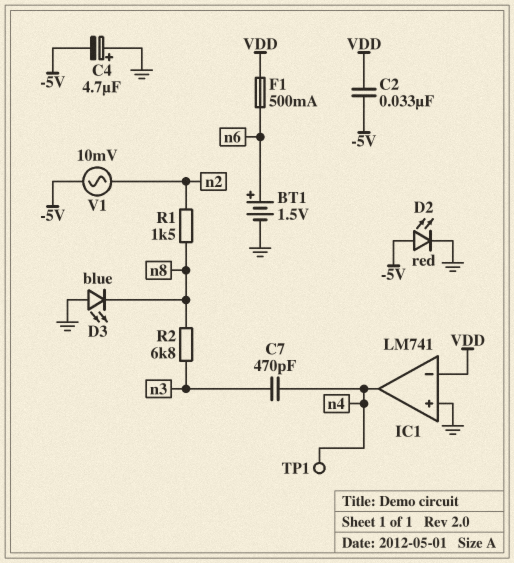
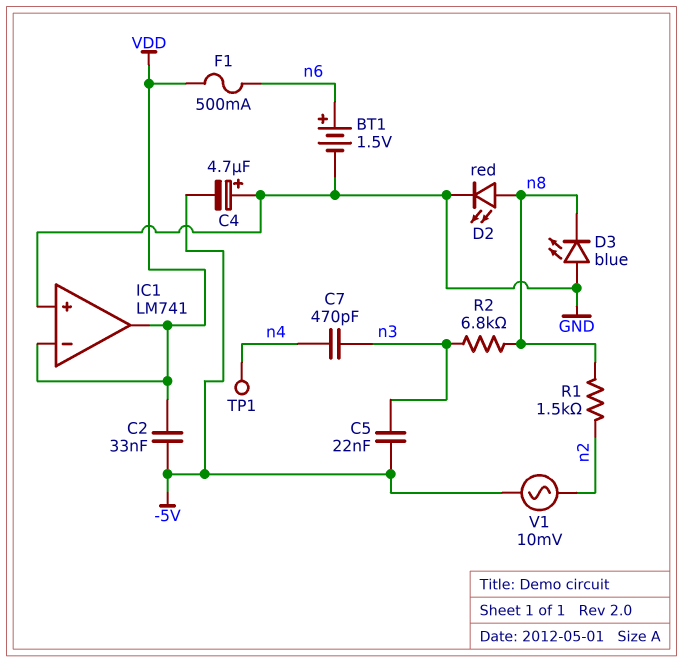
C5: none -> 22nF (-5V, n3)
D2: LED red (A -5V, K GND) -> LED red (A n8, K GND)
IC1 pin out: n4 -> VDD

